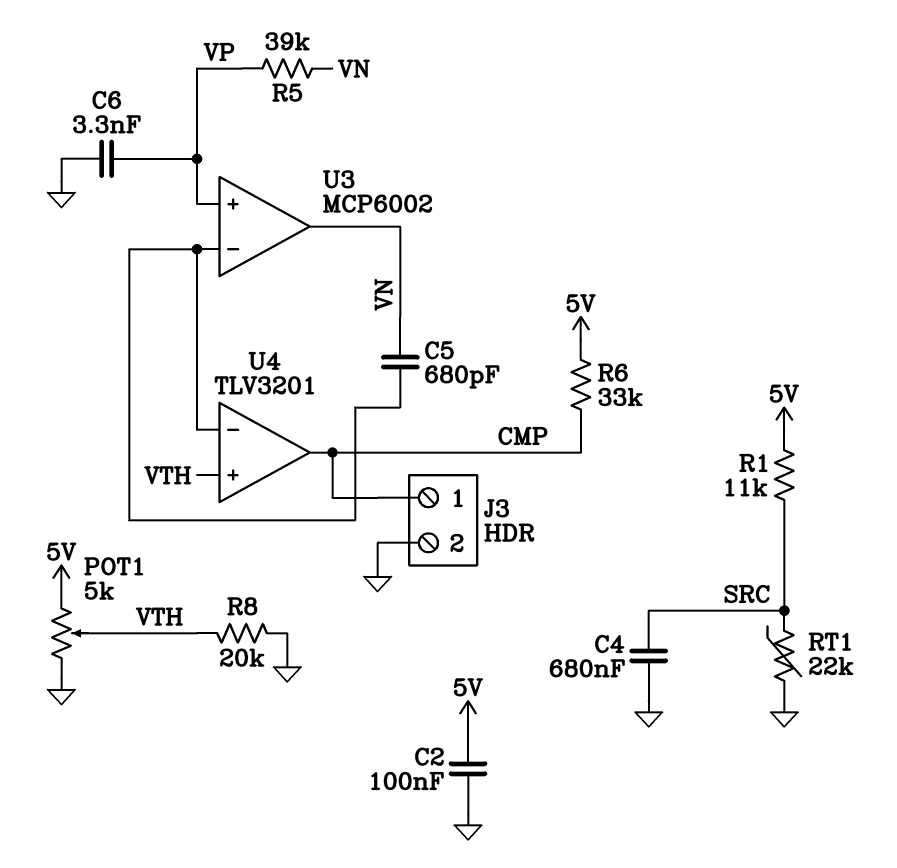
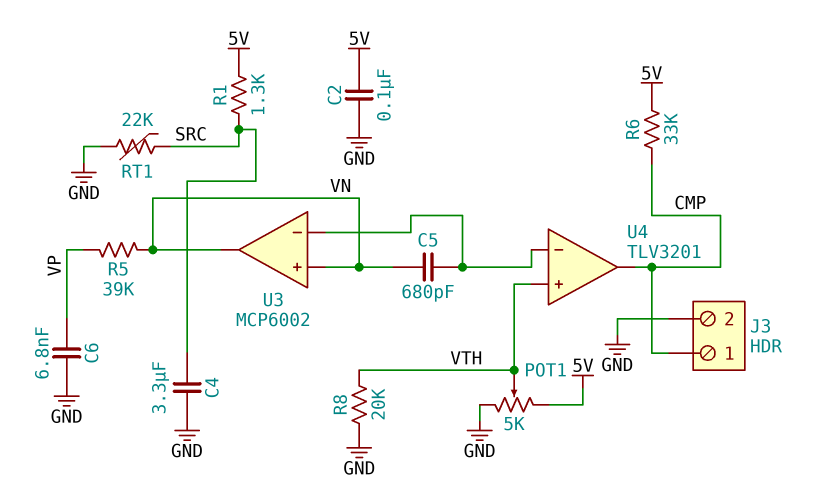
C4: 680nF (GND, SRC) -> 3.3uF (GND, SRC)
C6: 3.3nF (GND, VP) -> 6.8nF (GND, VP)
R1: 11k (5V, SRC) -> 1.3k (5V, SRC)
U3 pin in+: VP -> VN

